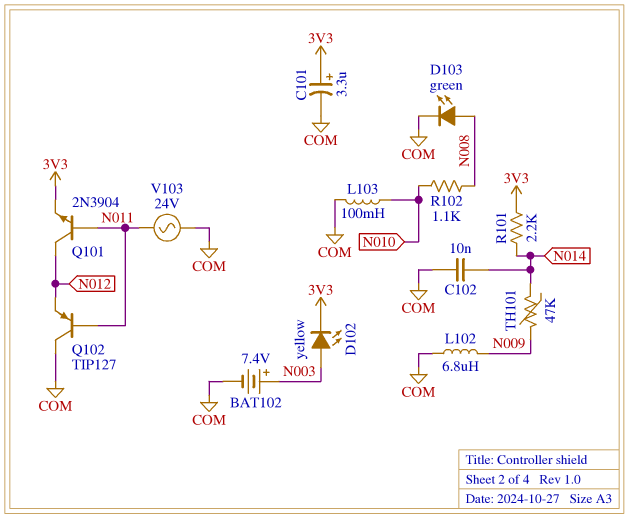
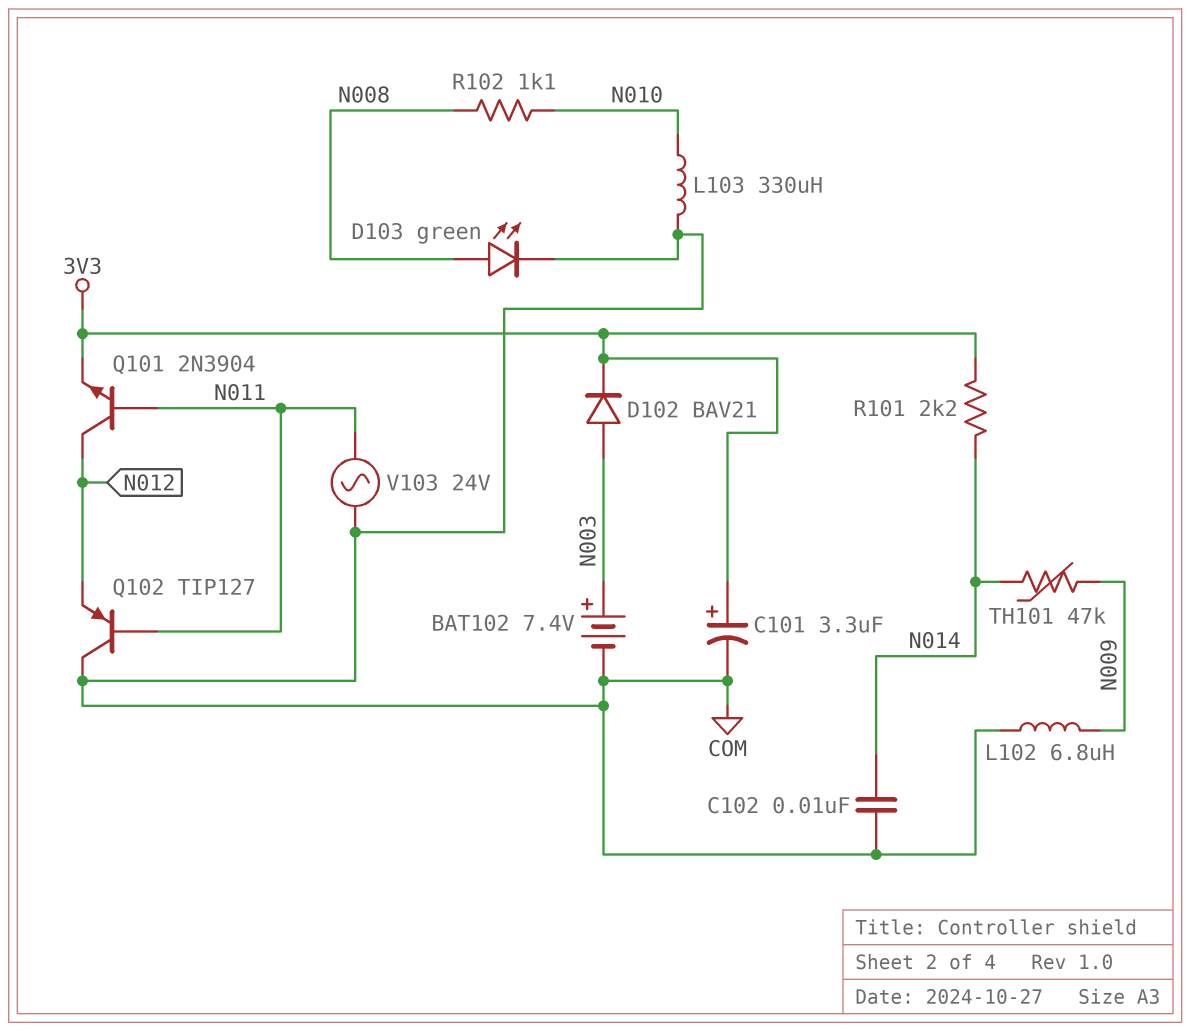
D102: LED yellow (A N003, K 3V3) -> diode BAV21 (A N003, K 3V3)
L103: 100mH (COM, N010) -> 330uH (COM, N010)

